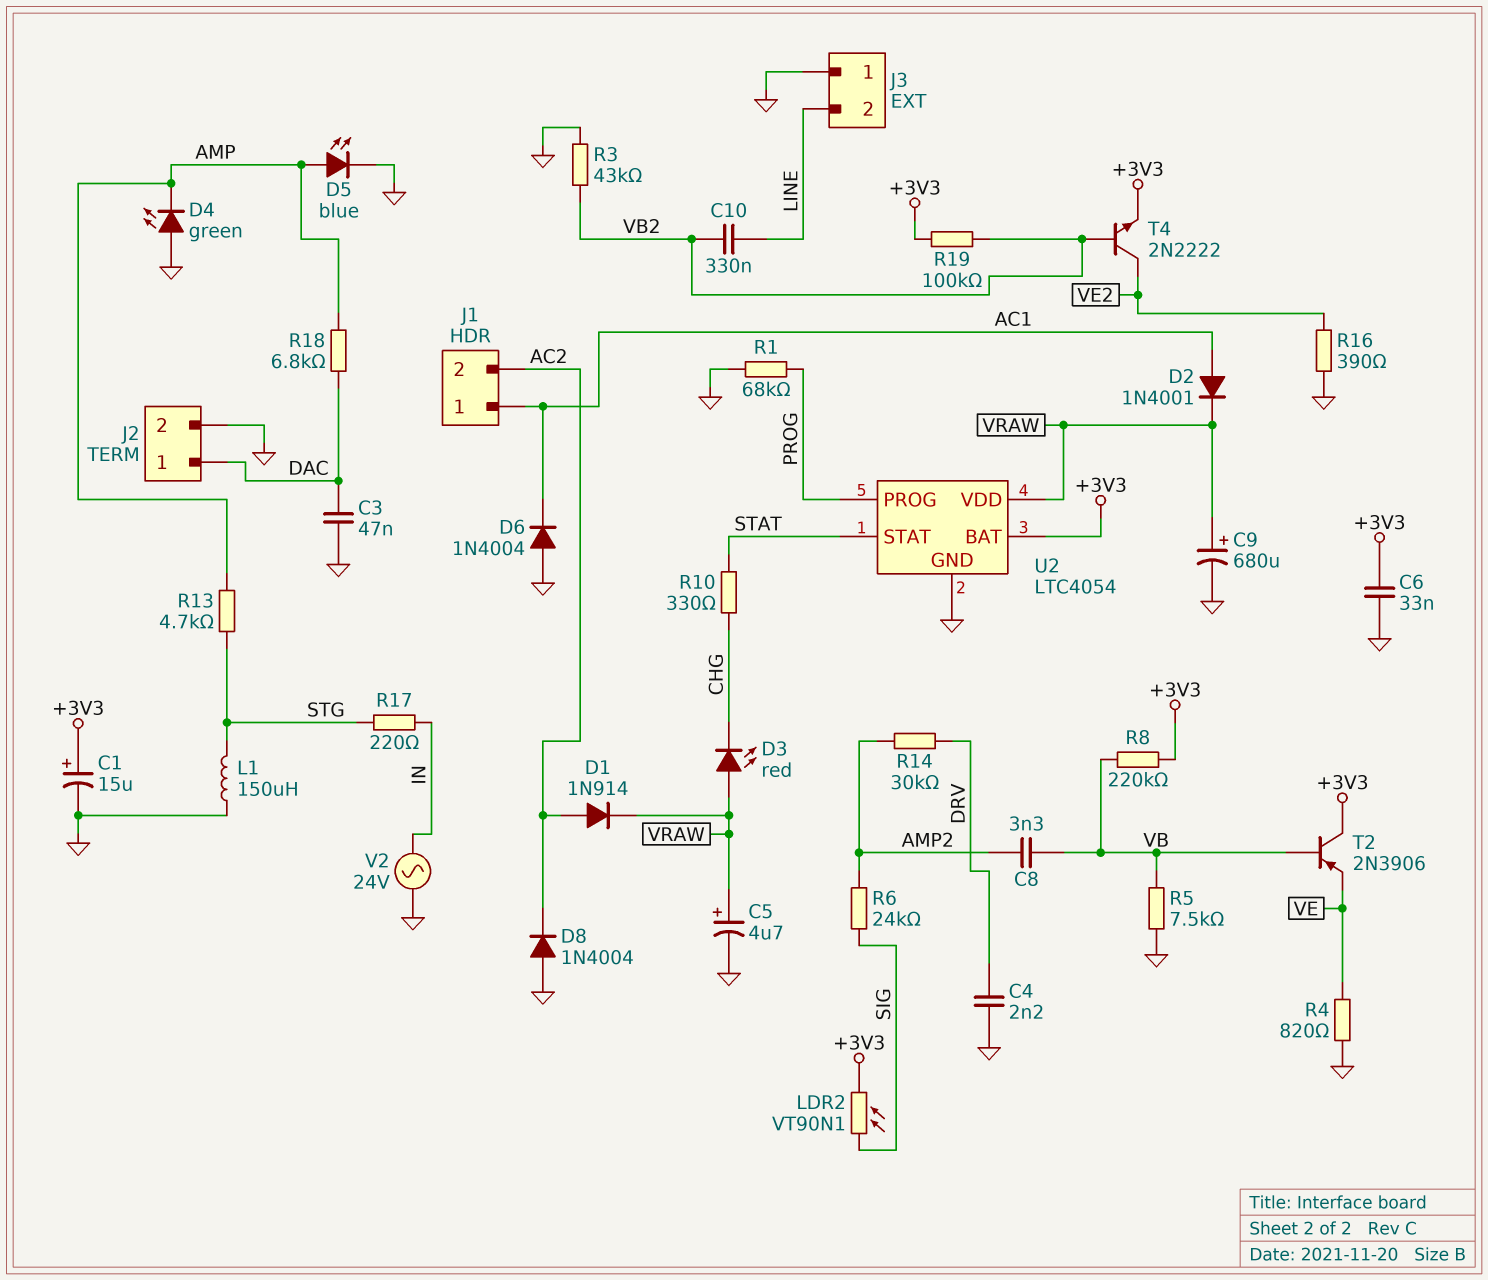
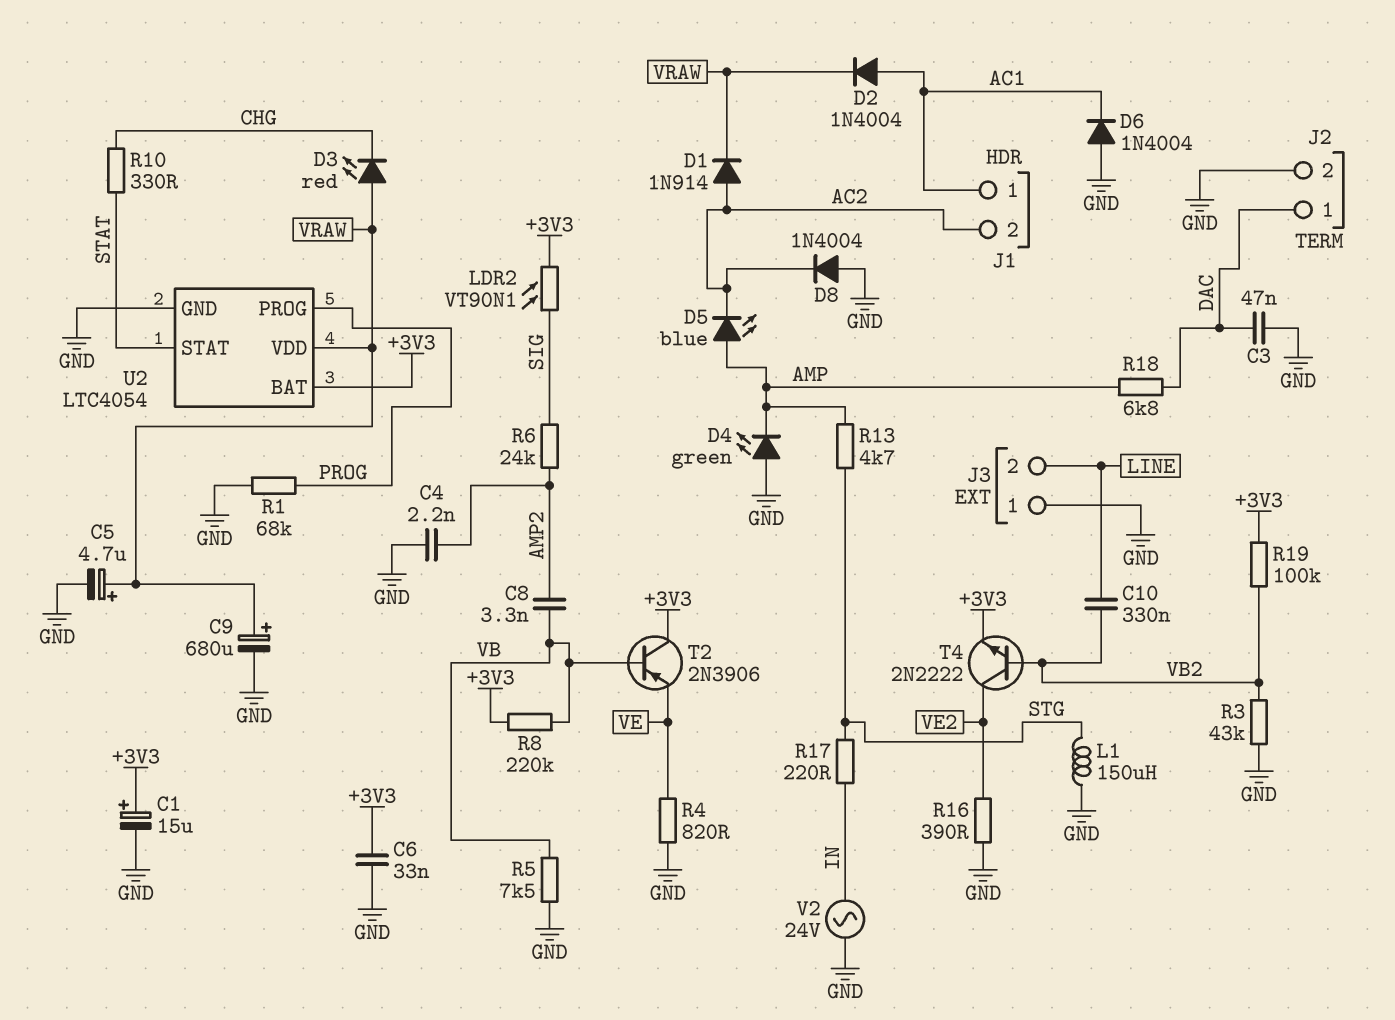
C4: 2.2nF (DRV, GND) -> 2.2nF (AMP2, GND)
D2: diode 1N4001 (A AC1, K VRAW) -> diode 1N4004 (A AC1, K VRAW)
D5: LED blue (A AMP, K GND) -> LED blue (A AMP, K AC2)
R14: 30k (AMP2, DRV) -> none

